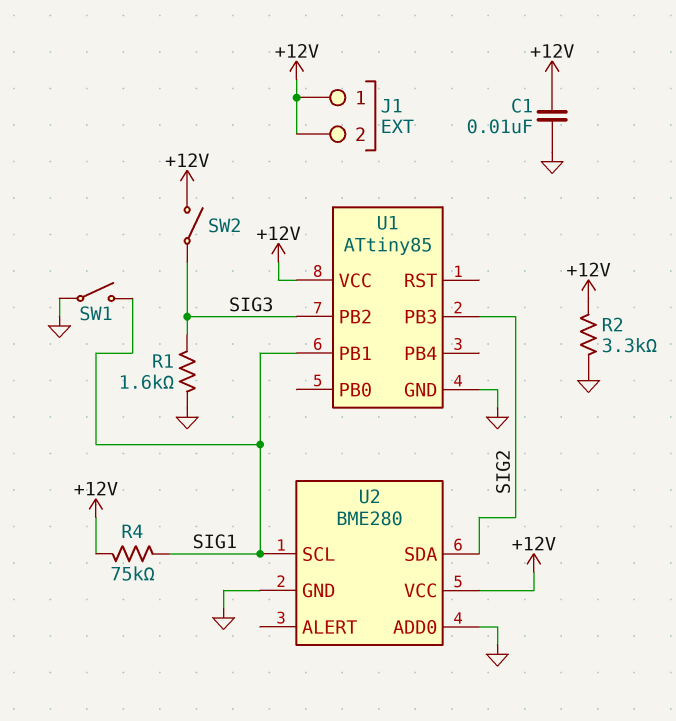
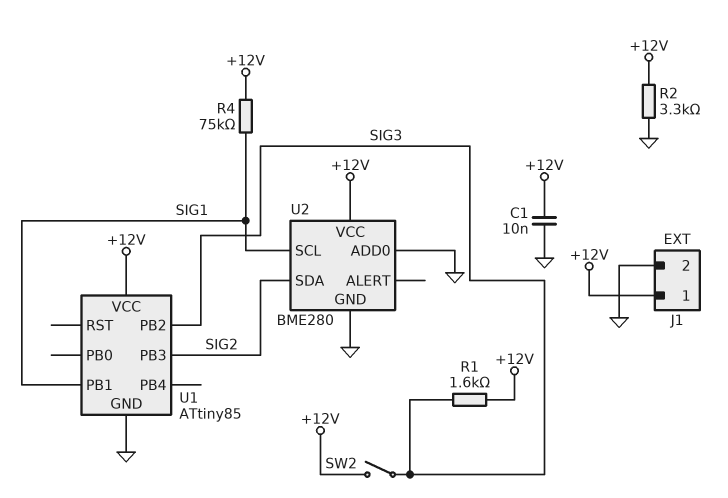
J1 pin 2: +12V -> GND
R1: 1.6k (GND, SIG3) -> 1.6k (+12V, SIG3)
SW1: switch (GND, SIG1) -> none

